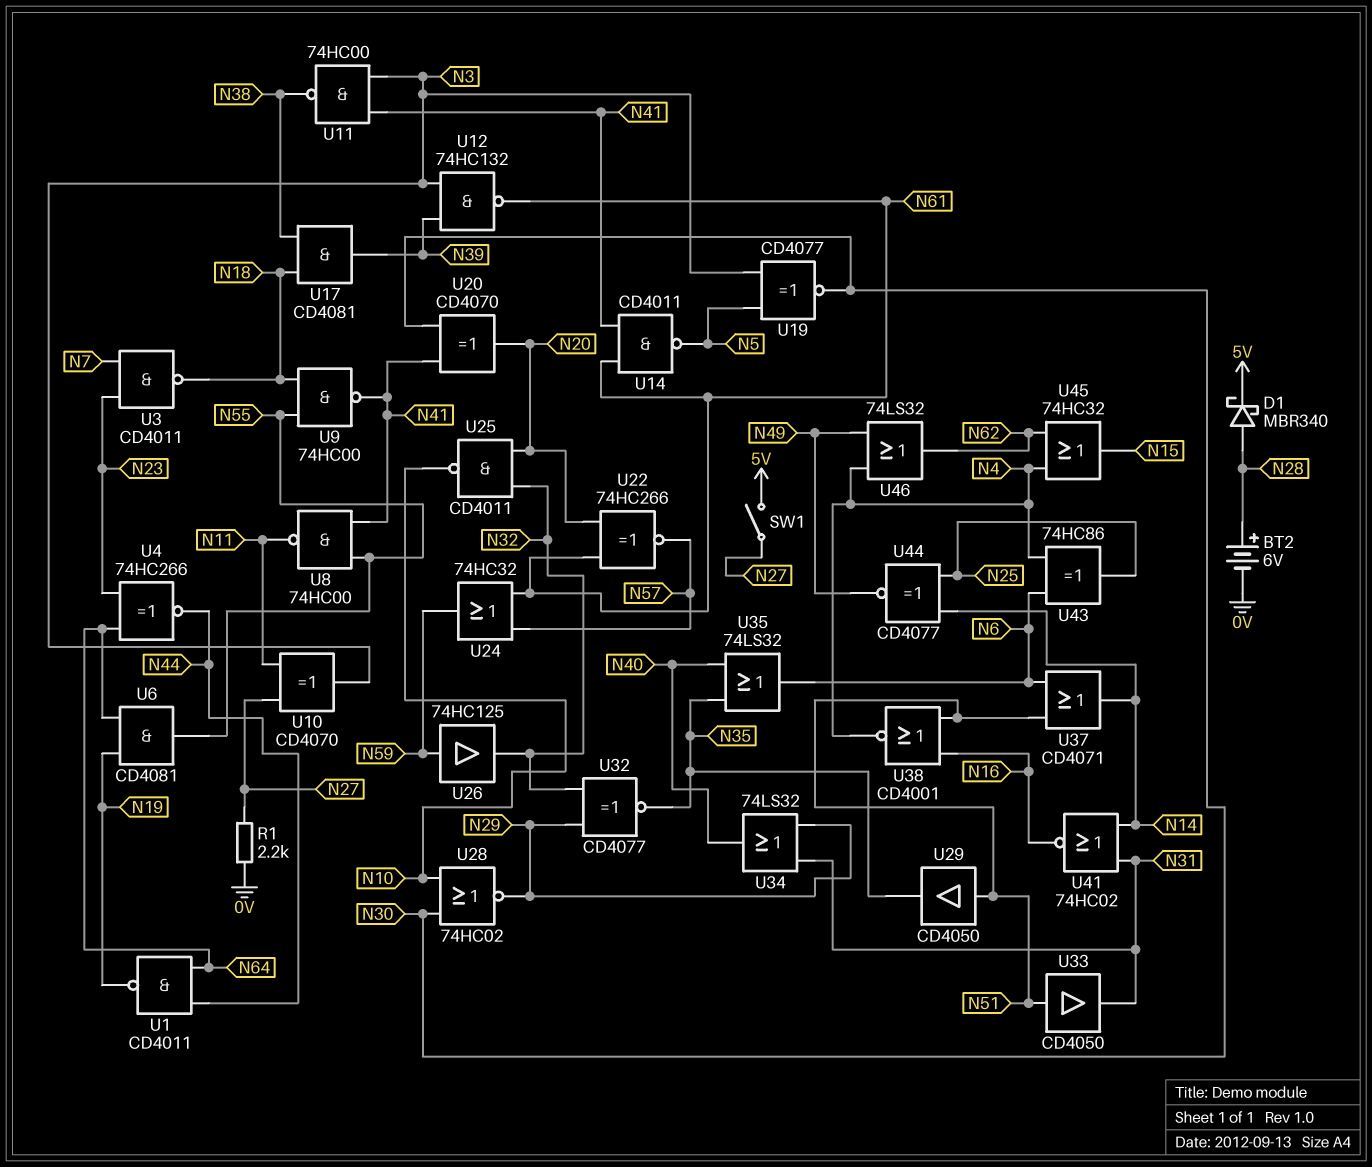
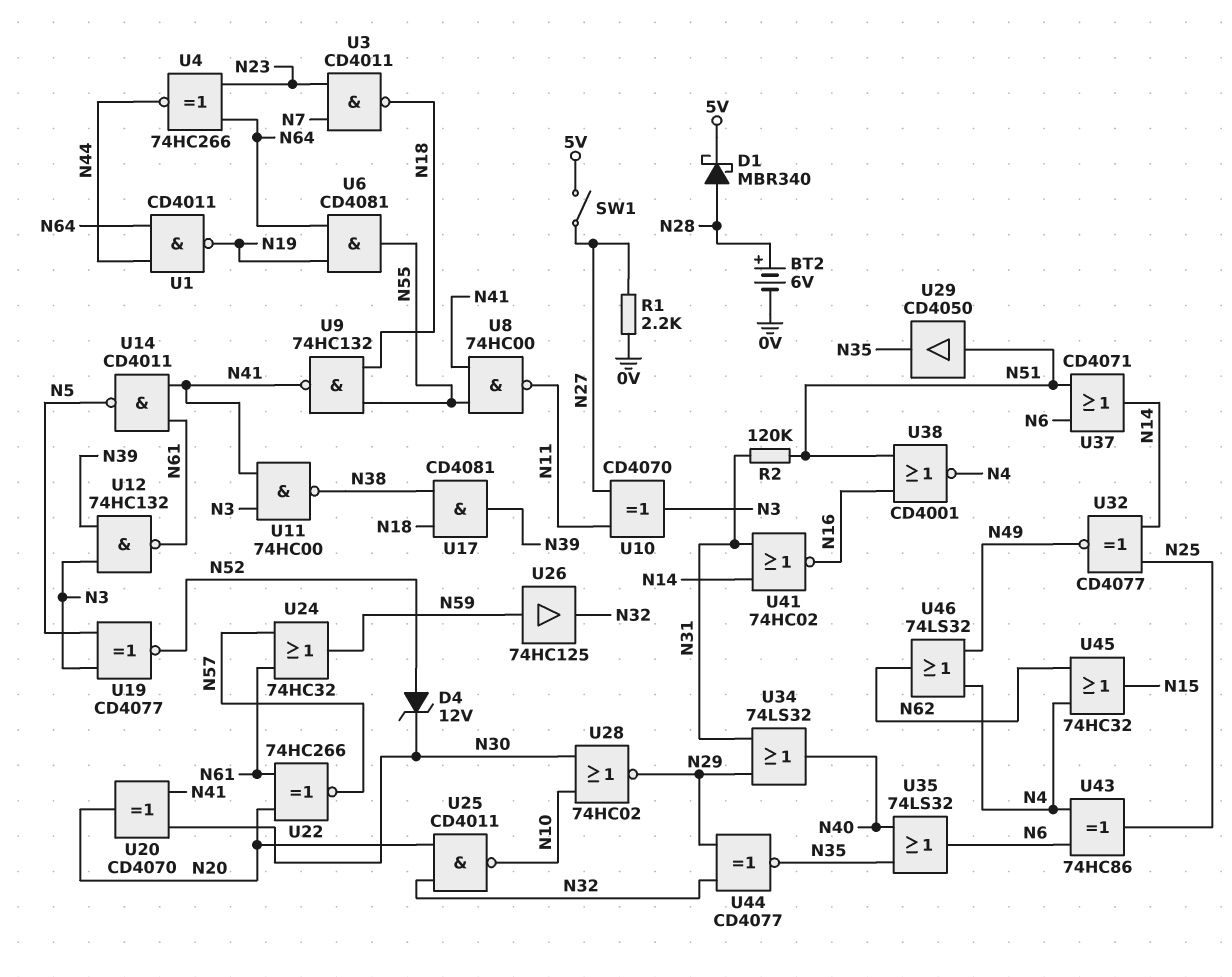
D4: none -> zener 12V (A N52, K N30)
R2: none -> 120k (N31, N51)
U9: NAND 74HC00 (in N18, in N55, out N41) -> NAND 74HC132 (in N18, in N55, out N41)
U19: XNOR CD4077 (in N3, in N5, out N30) -> XNOR CD4077 (in N3, in N5, out N52)
U32: XNOR CD4077 (in N29, in N32, out N35) -> XNOR CD4077 (in N14, in N25, out N49)
U33: buffer CD4050 (in N51, out N31) -> none
U44: XNOR CD4077 (in N14, in N25, out N49) -> XNOR CD4077 (in N29, in N32, out N35)

